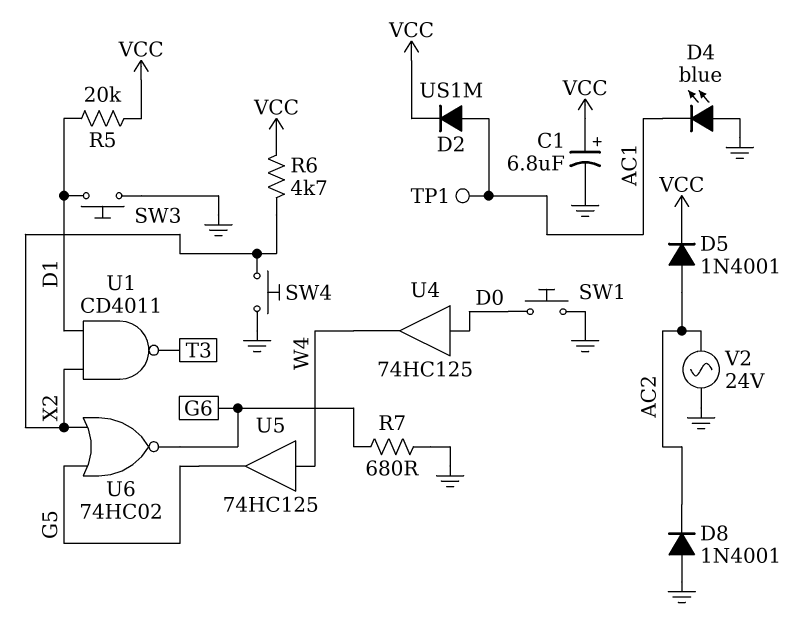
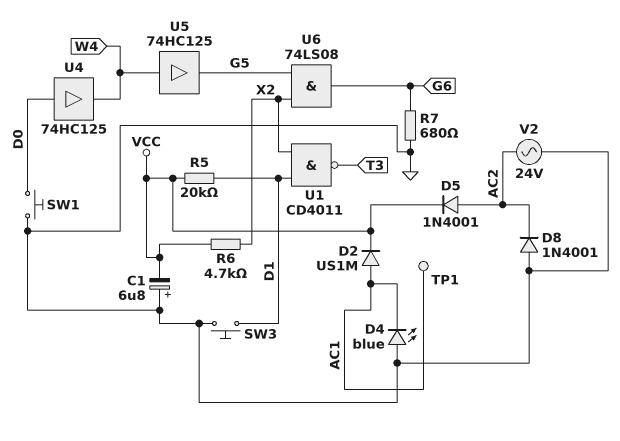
C1: 6.8uF (plus VCC, minus GND) -> 6.8uF (plus GND, minus VCC)
SW4: button (GND, X2) -> none
U6: NOR 74HC02 (in G5, in X2, out G6) -> AND 74LS08 (in G5, in X2, out G6)

